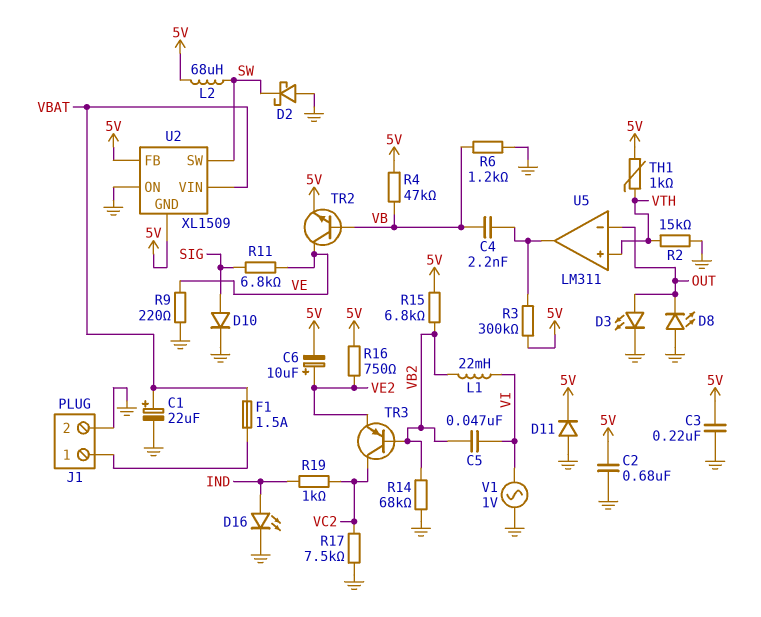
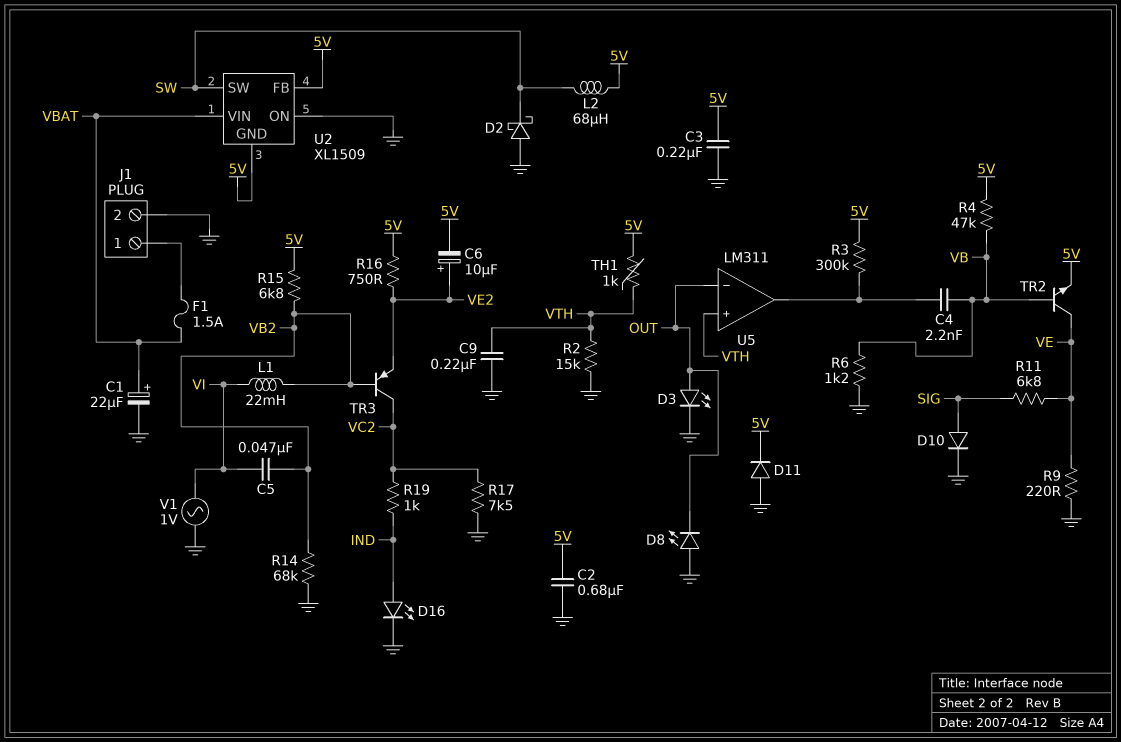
C9: none -> 220nF (GND, VTH)

